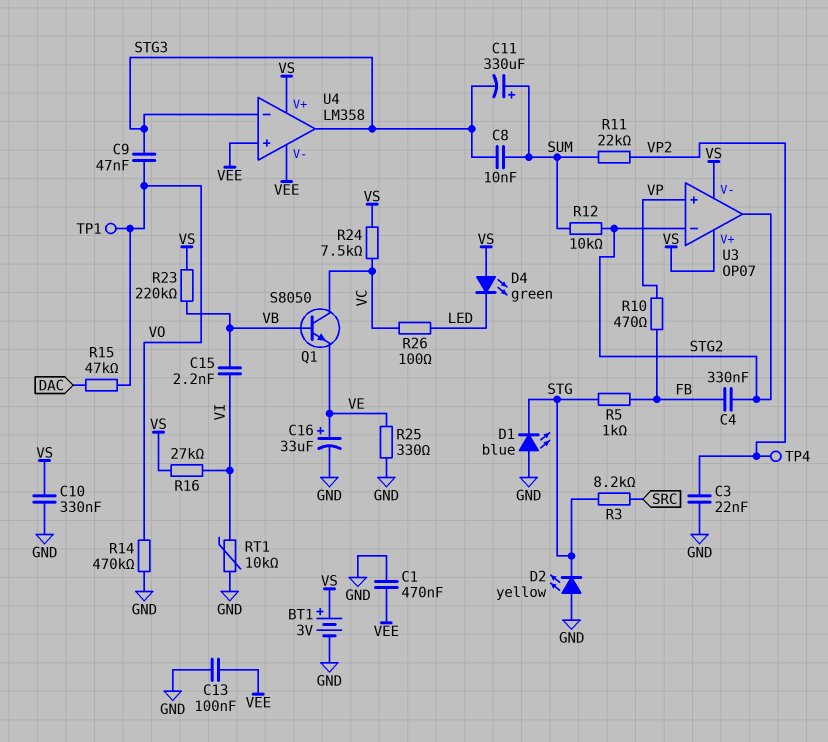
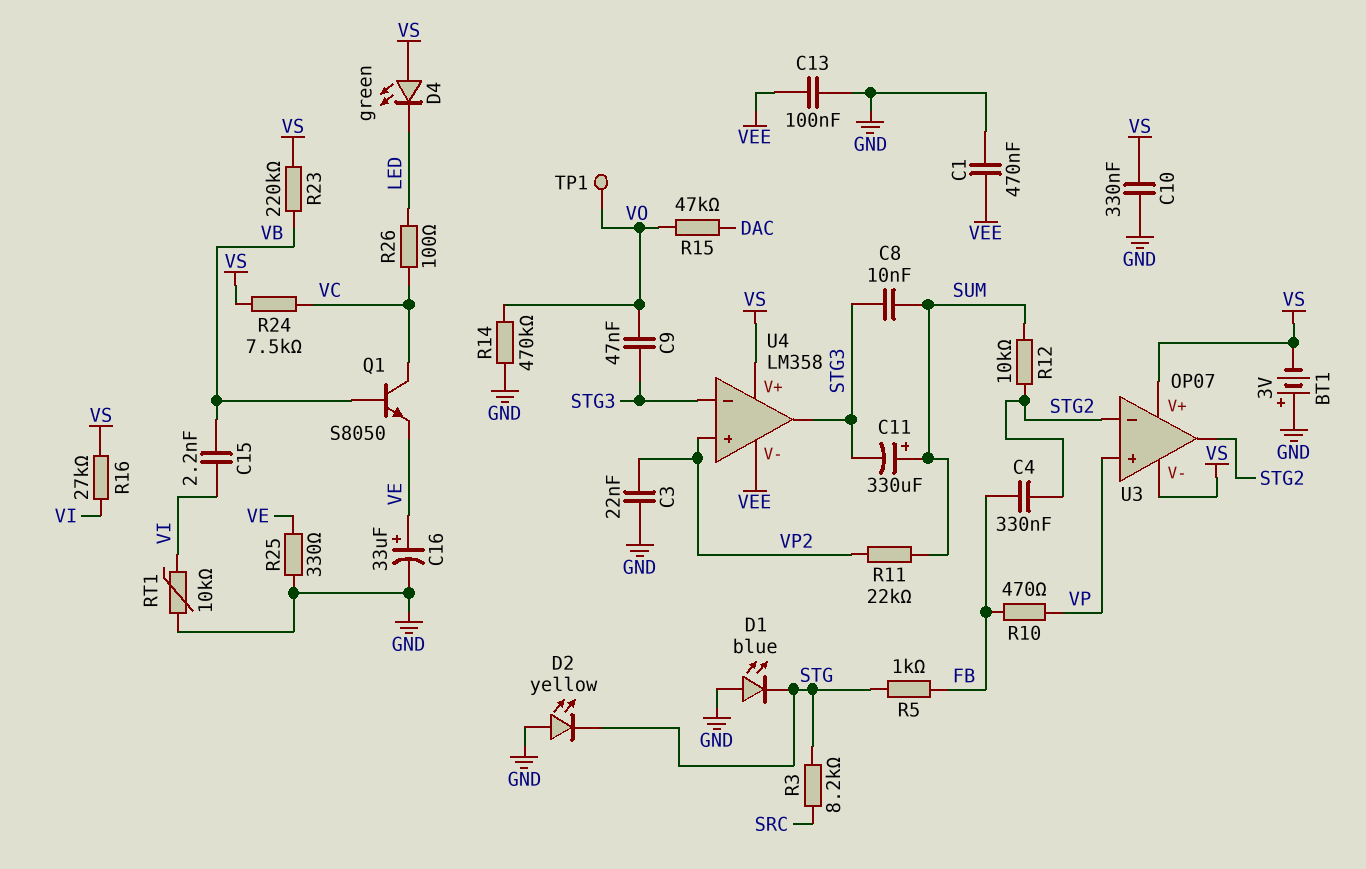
BT1: 3V (plus VS, minus GND) -> 3V (plus GND, minus VS)
TP4: test point (VP2) -> none
U4 pin in+: VEE -> VP2

